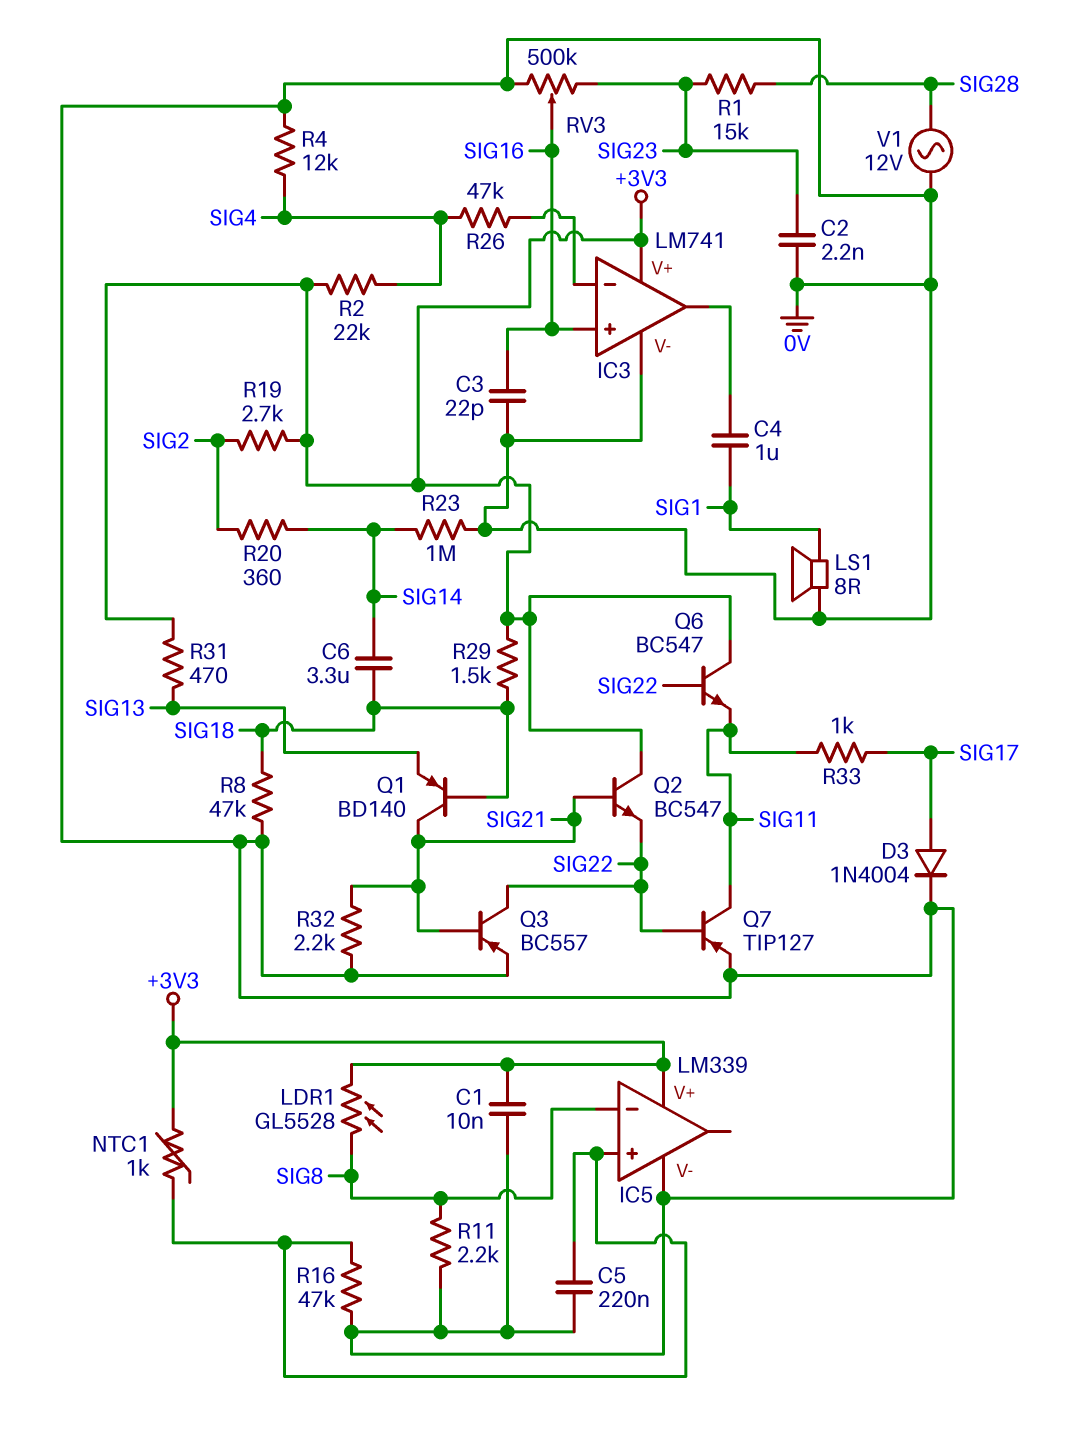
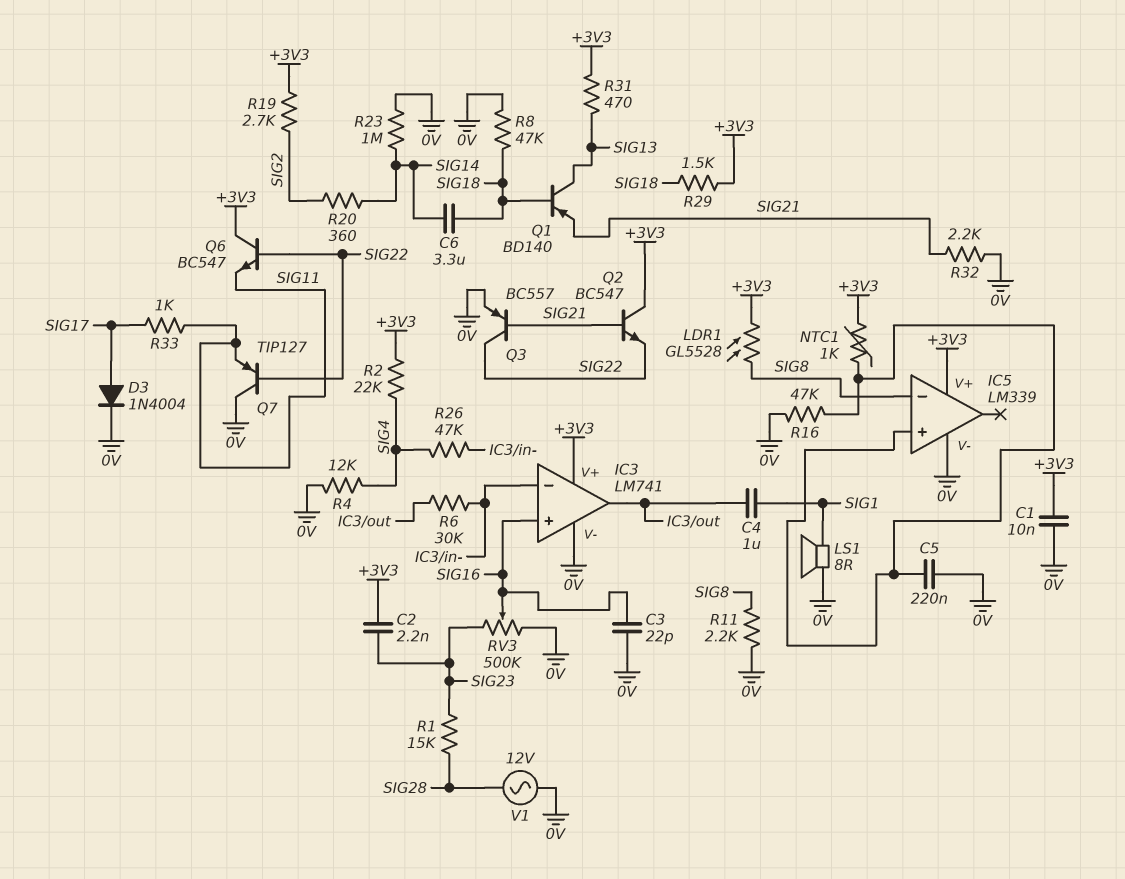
C2: 2.2nF (0V, SIG23) -> 2.2nF (+3V3, SIG23)
Q1: PNP BD140 (B SIG18, C SIG21, E SIG13) -> PNP BD140 (B SIG18, C SIG13, E SIG21)
Q7: PNP TIP127 (B SIG22, C SIG11, E 0V) -> PNP TIP127 (B SIG22, C 0V, E SIG11)
R6: none -> 30k (IC3/in-, IC3/out)

